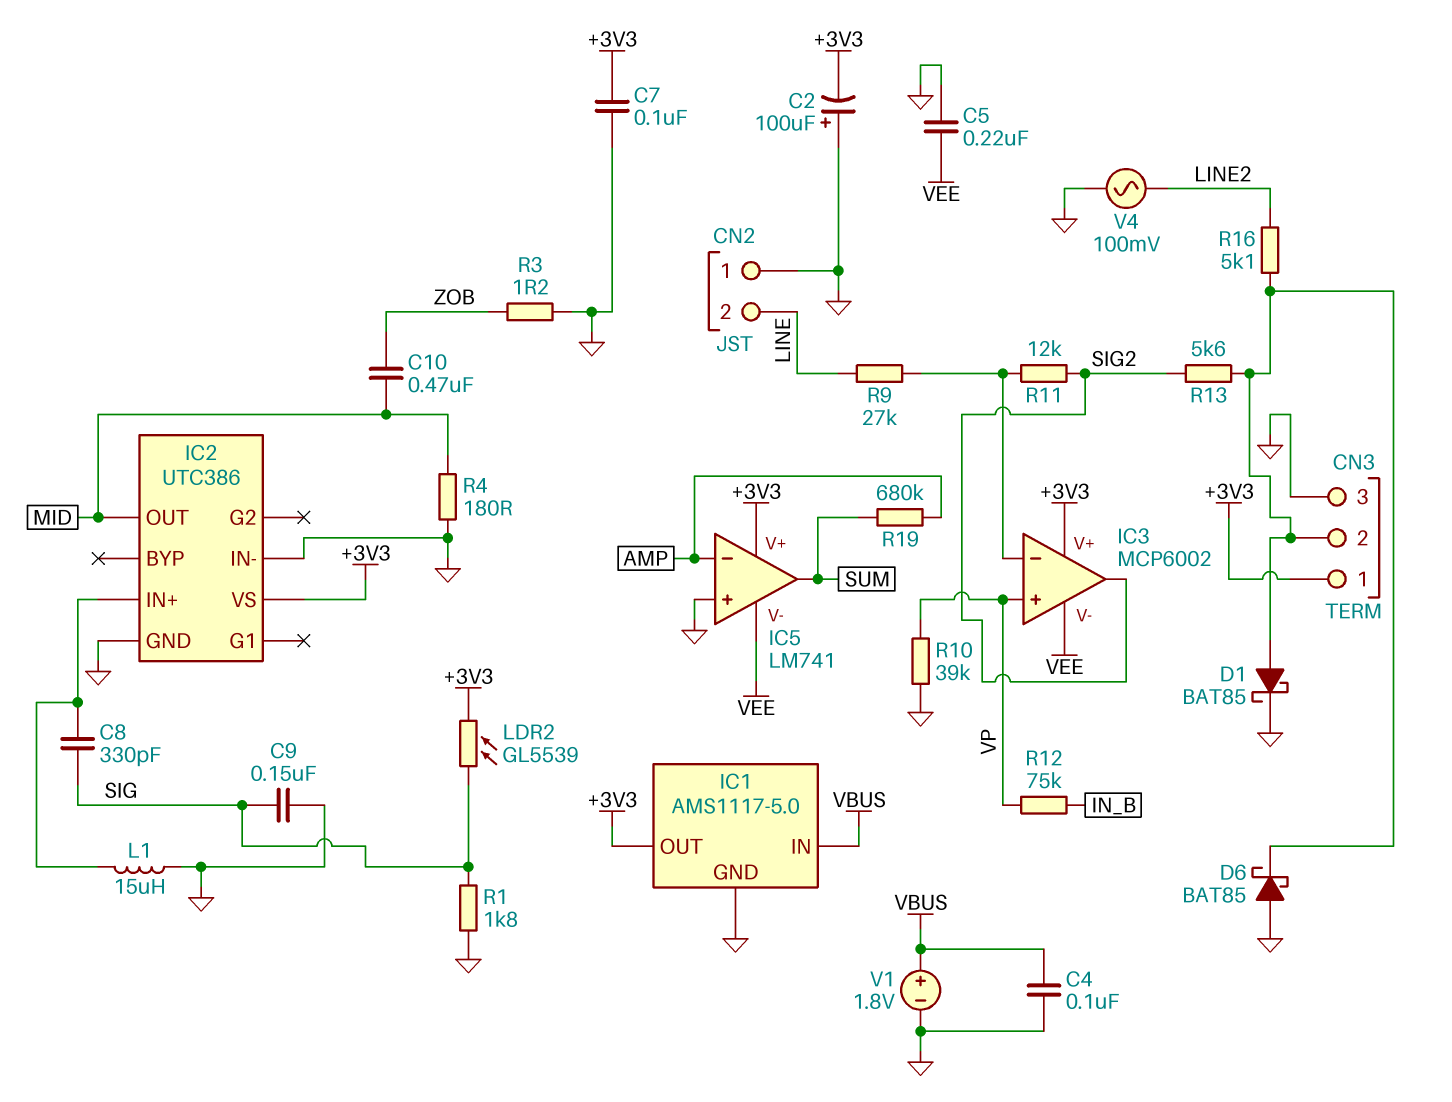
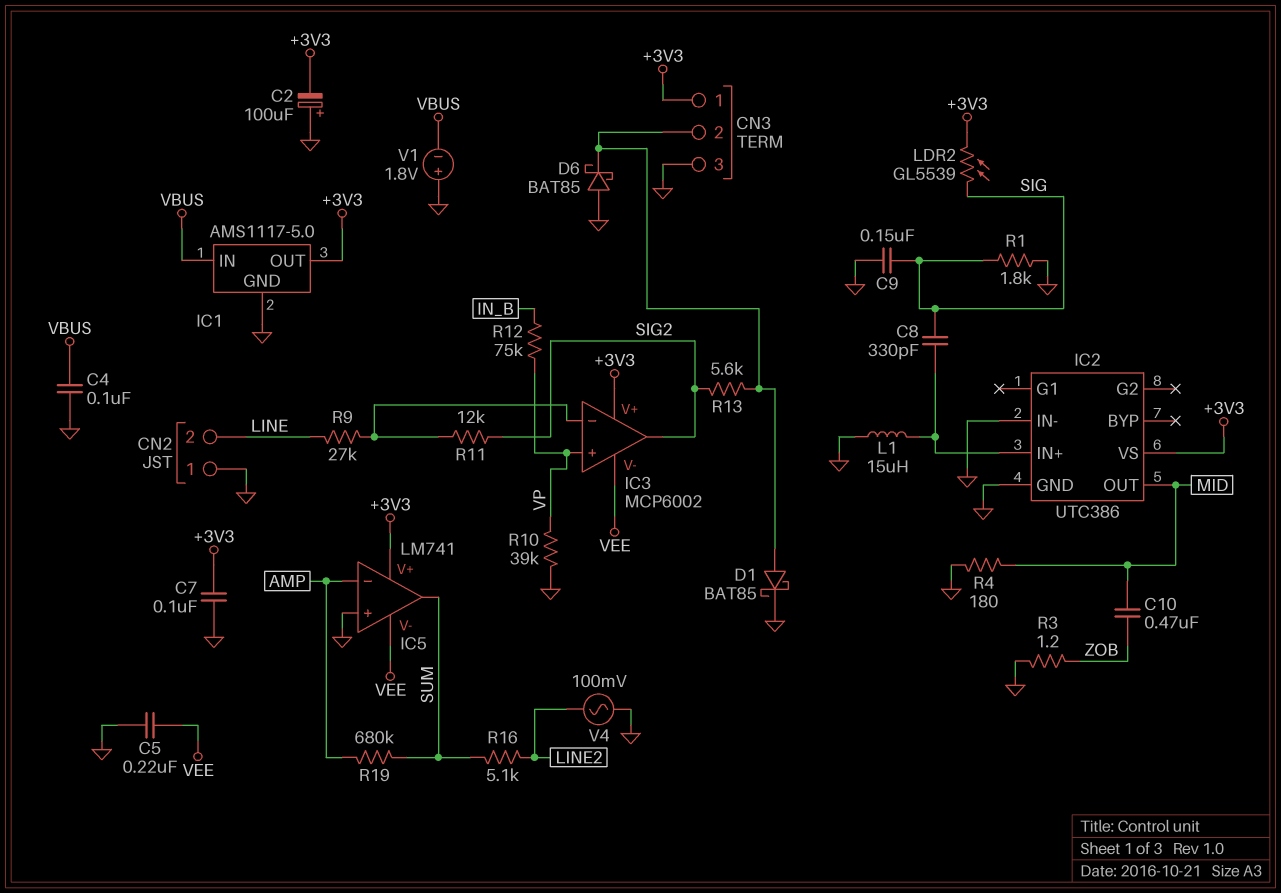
R16: 5.1k (CN3/2, LINE2) -> 5.1k (LINE2, SUM)
V1: 1.8V (plus VBUS, minus GND) -> 1.8V (plus GND, minus VBUS)

